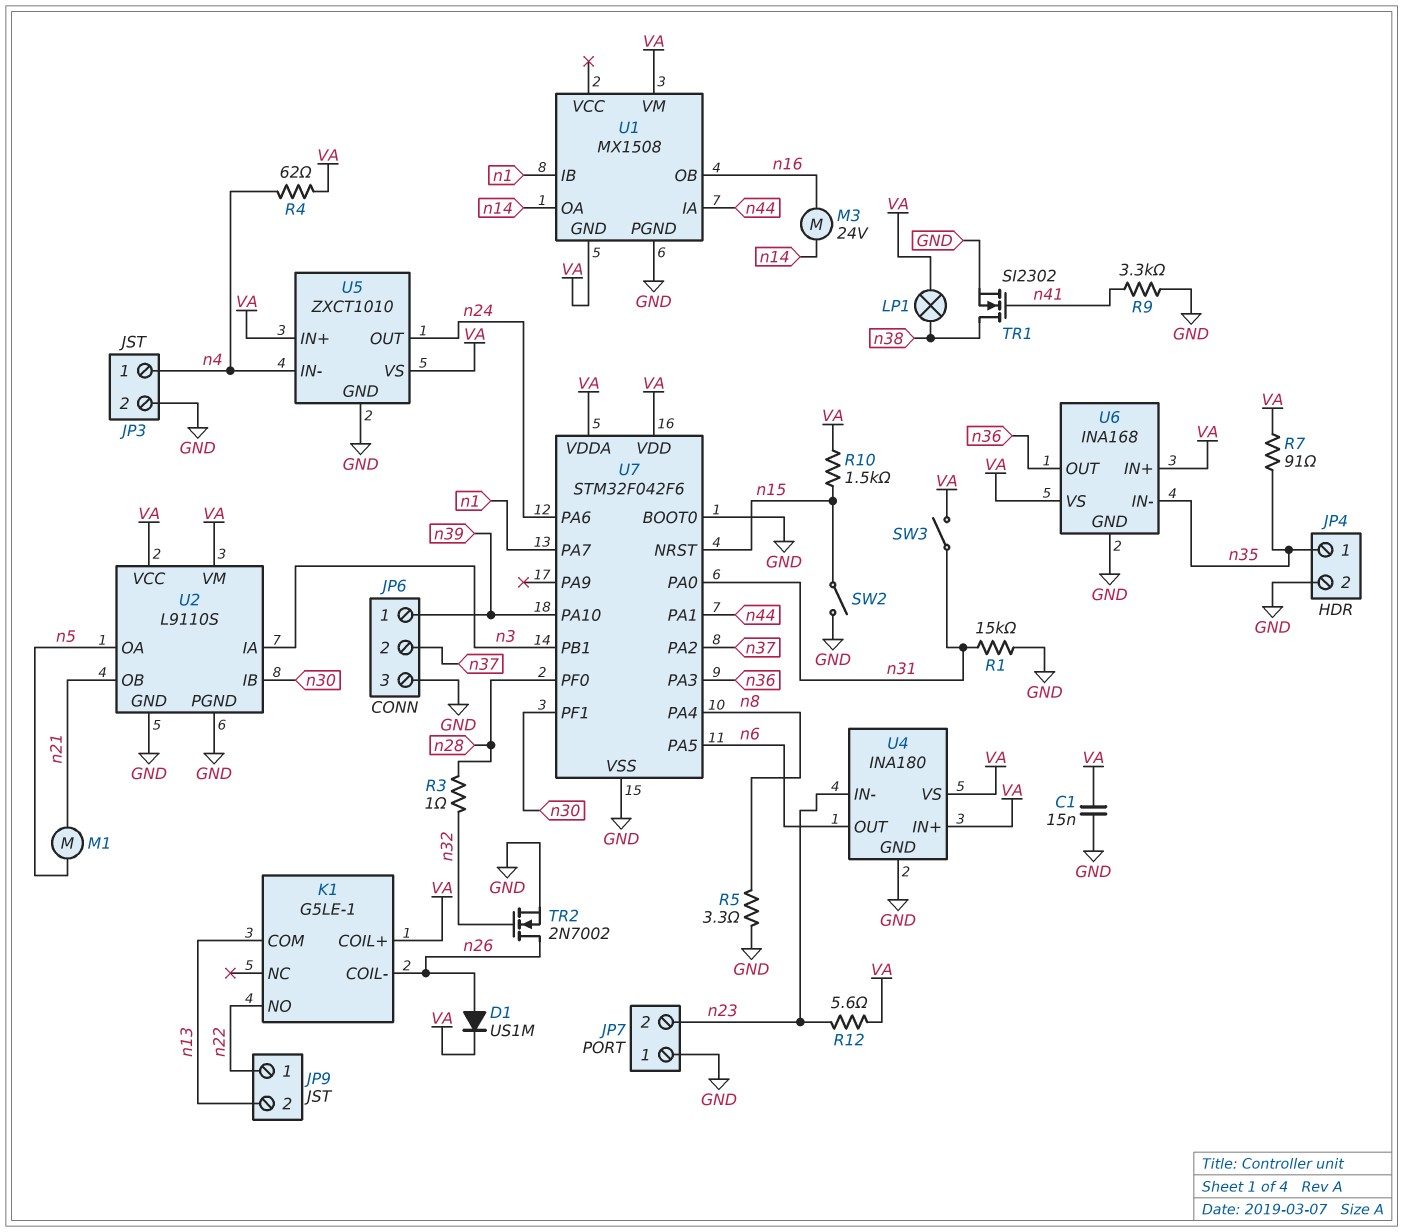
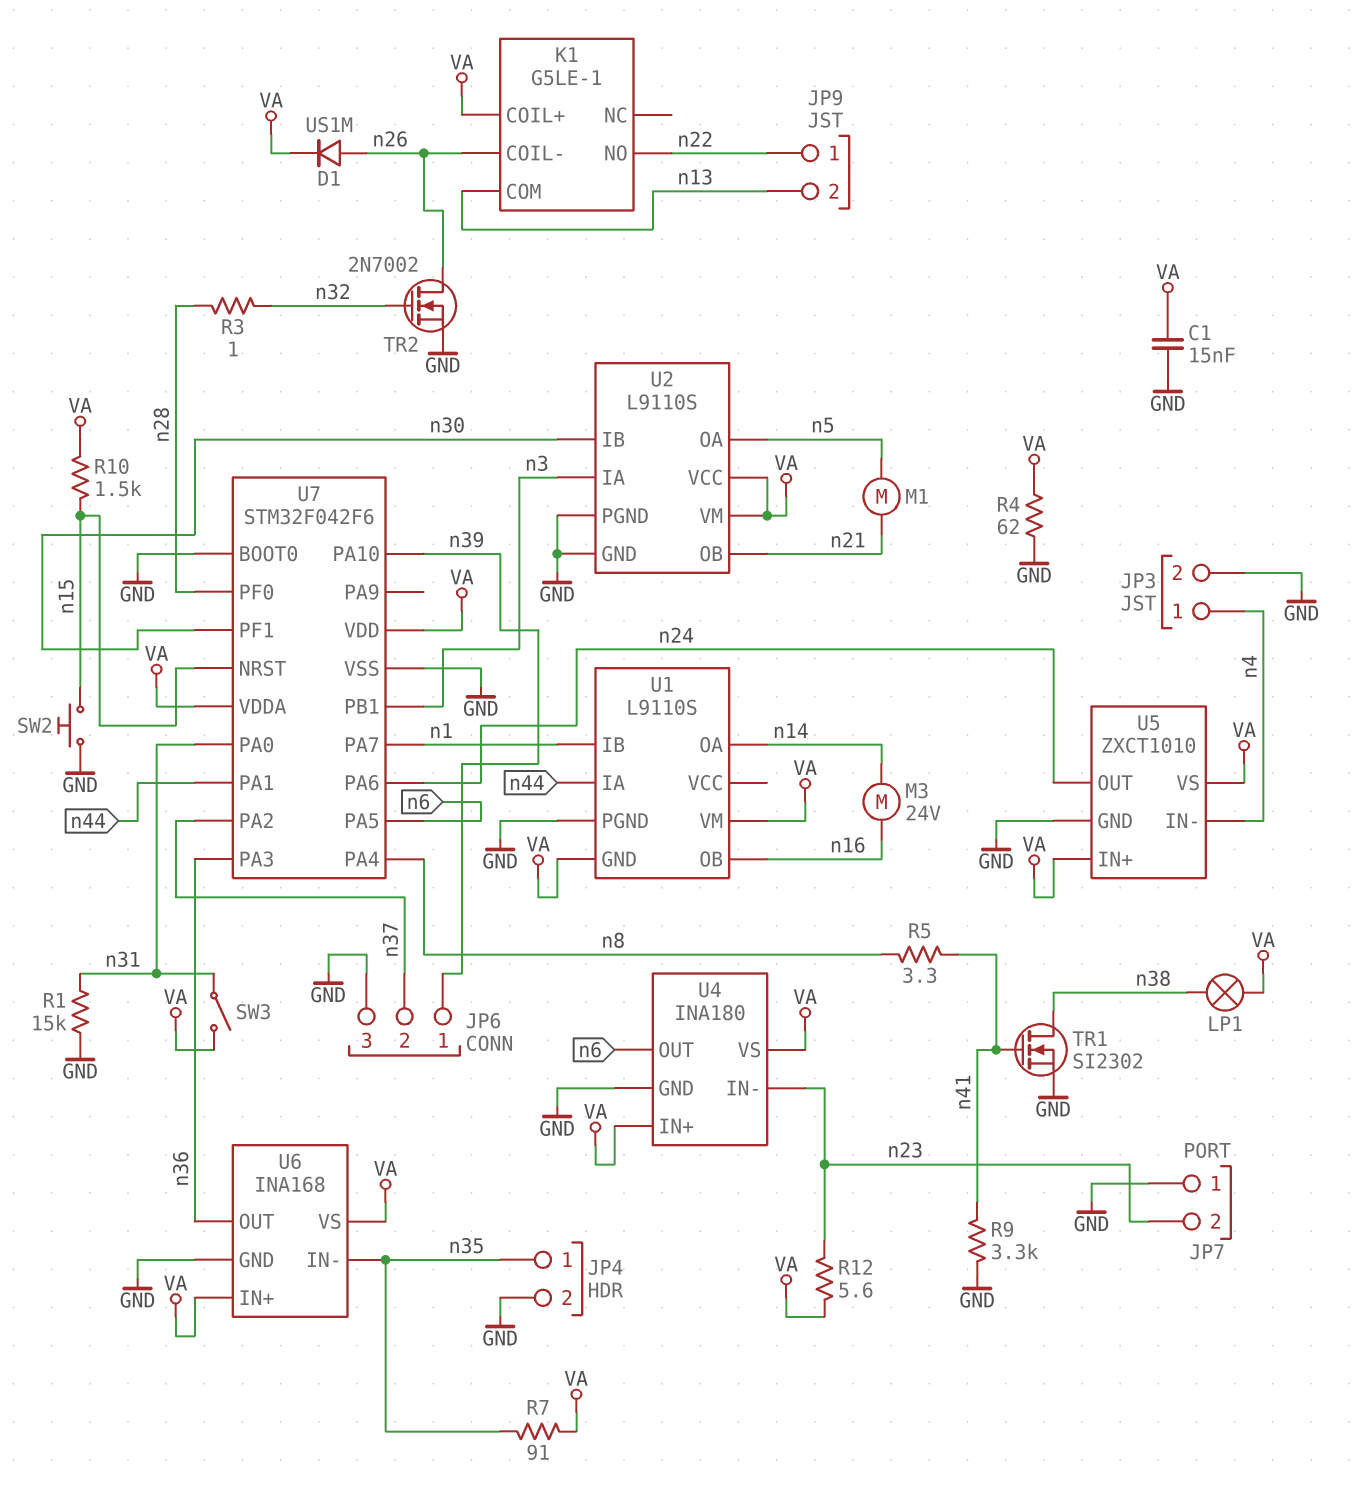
R4: 62 (VA, n4) -> 62 (GND, VA)
R5: 3.3 (GND, n8) -> 3.3 (n8, n41)
SW2: switch (GND, n15) -> button (GND, n15)
U1: MX1508 -> L9110S

